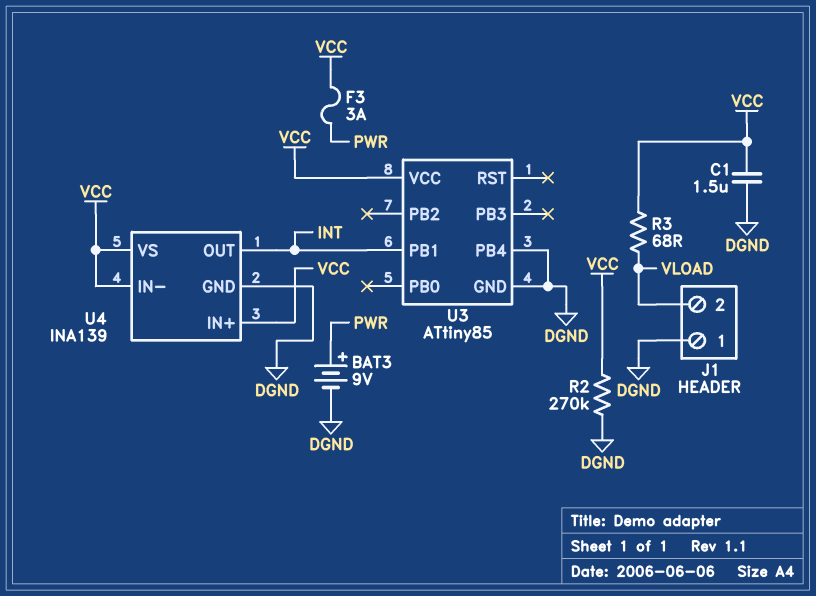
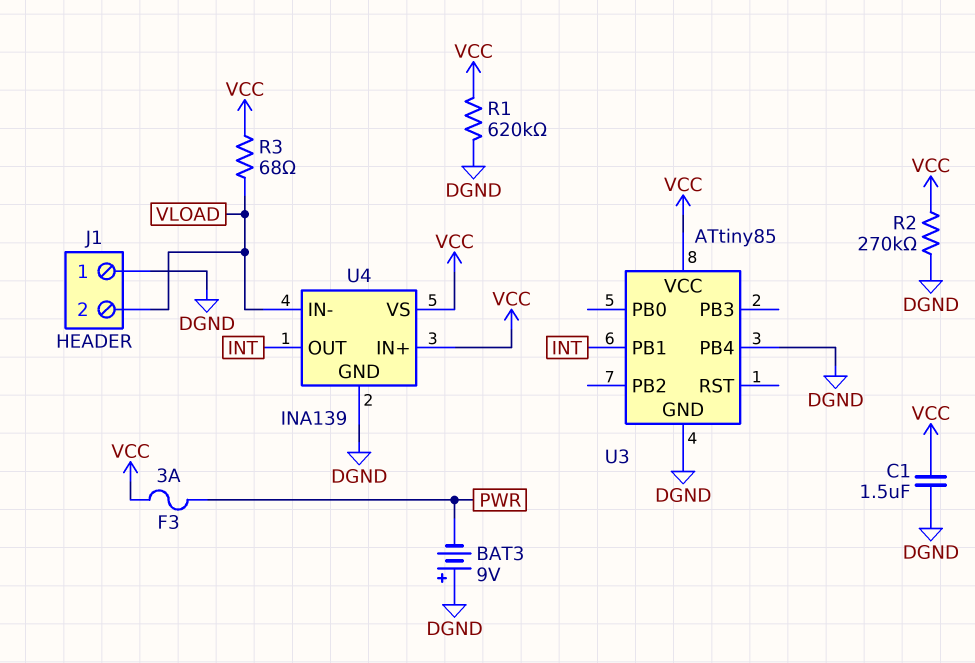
BAT3: 9V (plus PWR, minus DGND) -> 9V (plus DGND, minus PWR)
R1: none -> 620k (DGND, VCC)
U4 pin IN-: VCC -> VLOAD

